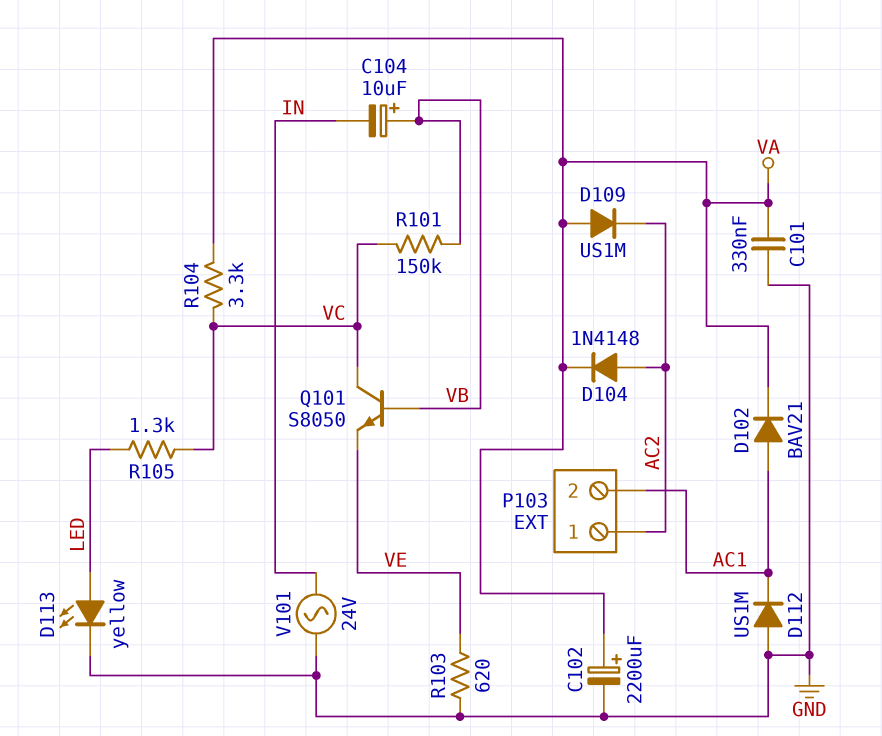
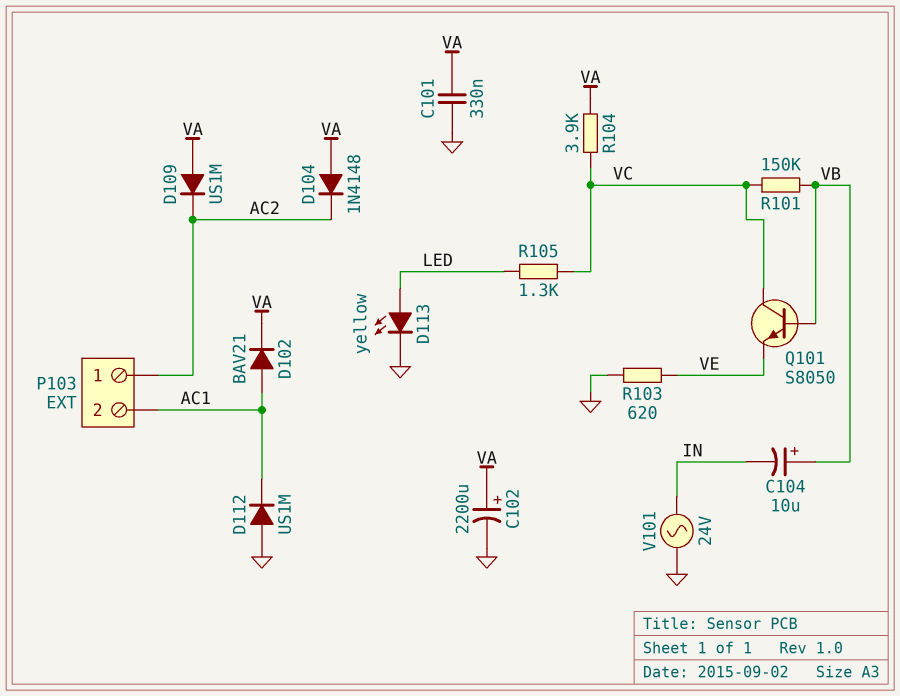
D104: diode 1N4148 (A AC2, K VA) -> diode 1N4148 (A VA, K AC2)
R104: 3.3k (VA, VC) -> 3.9k (VA, VC)

